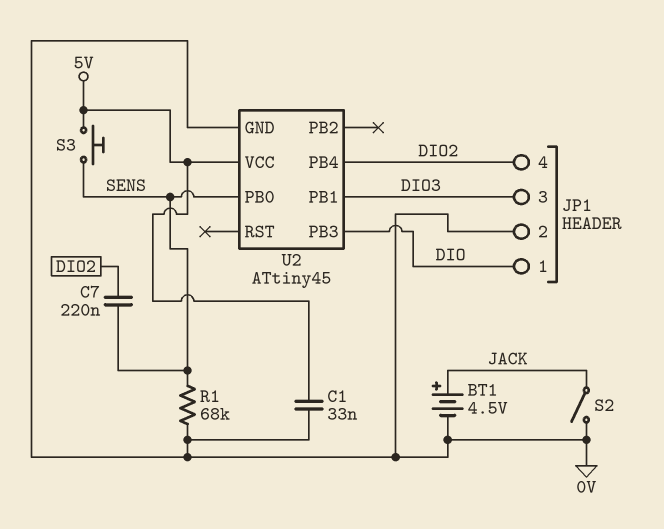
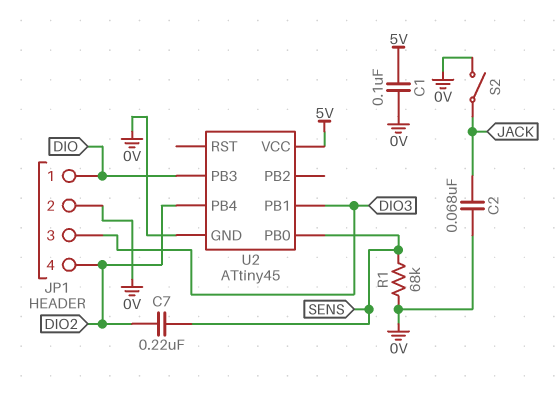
BT1: 4.5V (plus JACK, minus 0V) -> none
C1: 33nF (0V, 5V) -> 100nF (0V, 5V)
C2: none -> 68nF (0V, JACK)
S3: button (5V, SENS) -> none

